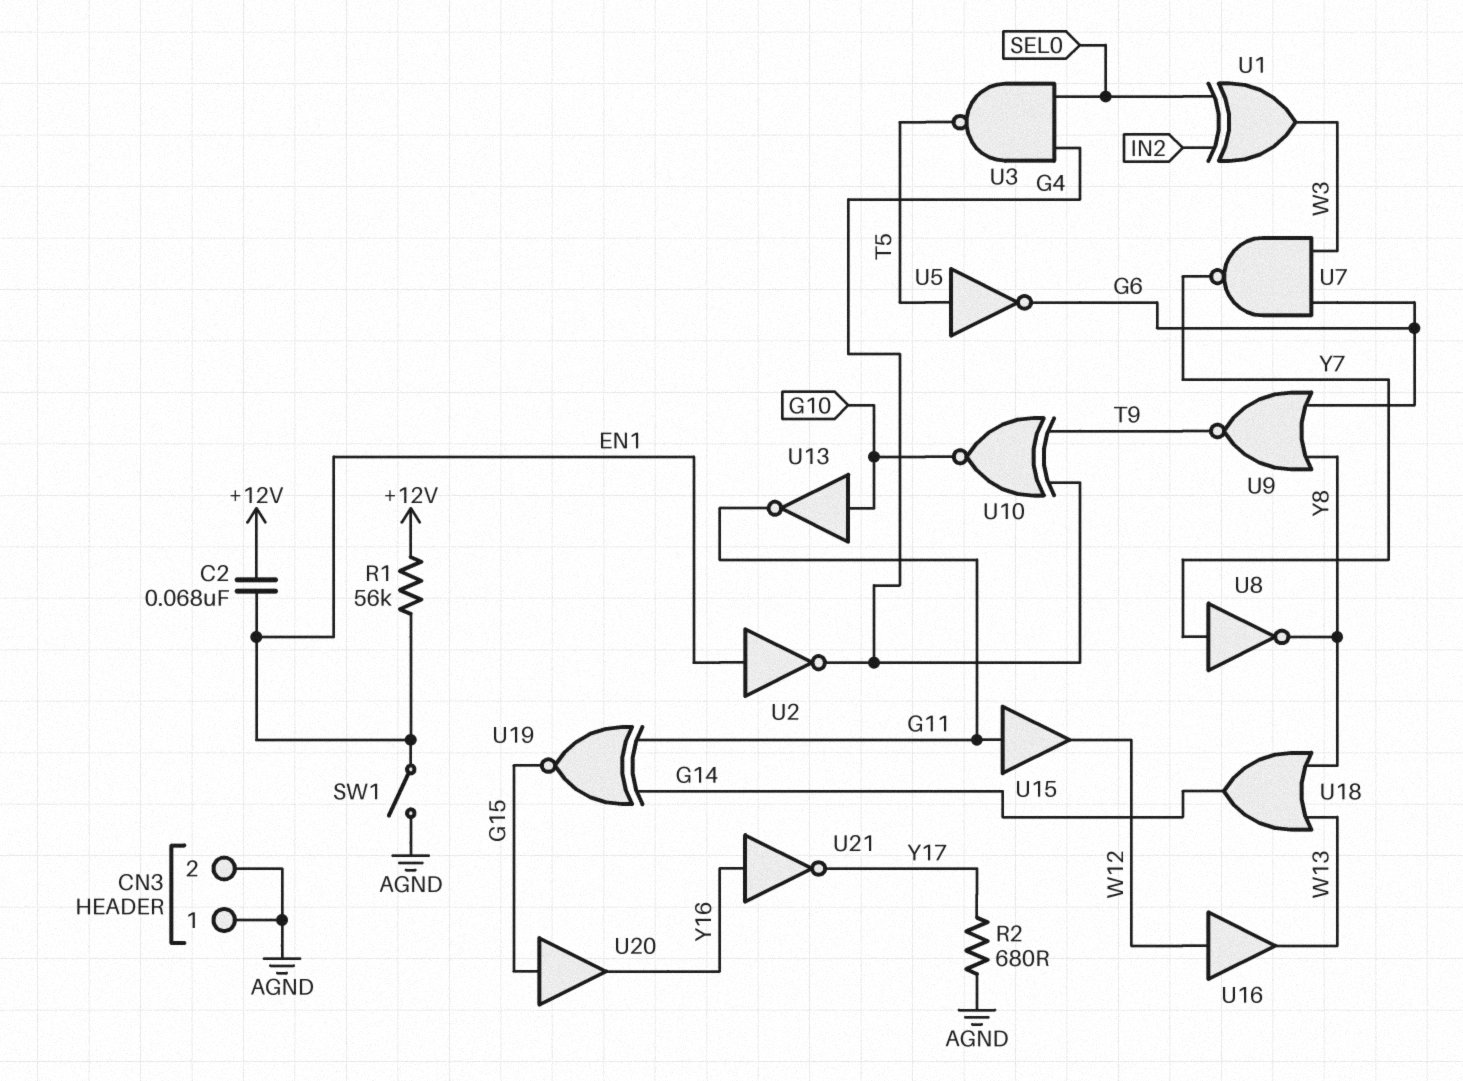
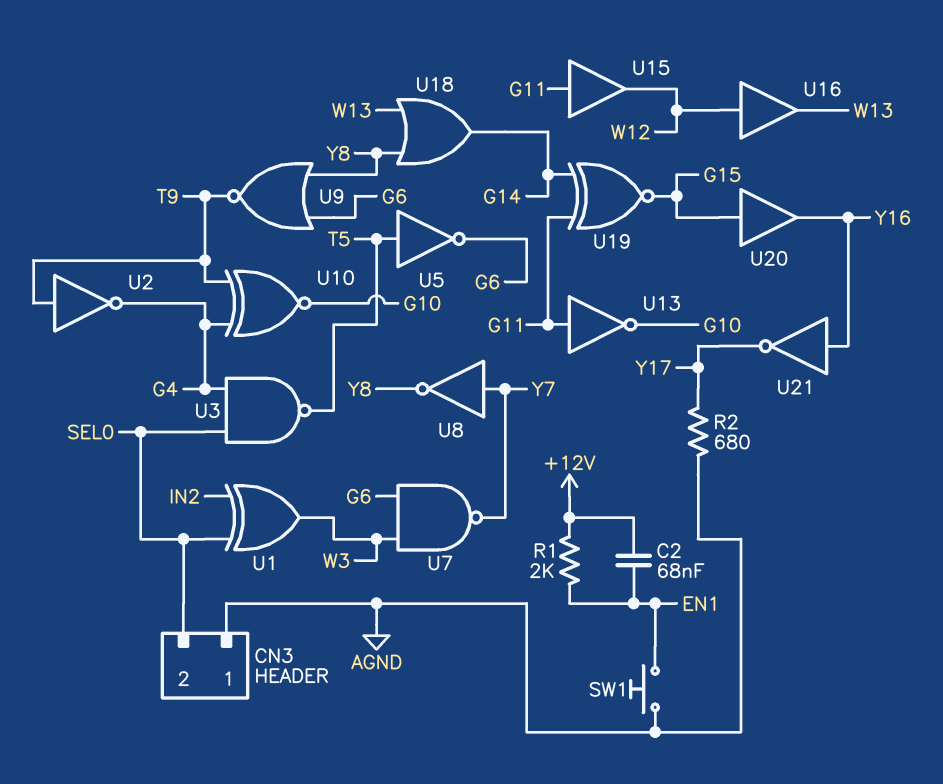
CN3 pin 2: AGND -> SEL0
R1: 56k (+12V, EN1) -> 2k (+12V, EN1)
SW1: switch (AGND, EN1) -> button (AGND, EN1)
U2: NOT (in EN1, out G4) -> NOT (in T9, out G4)
U13: NOT (in G10, out G11) -> NOT (in G11, out G10)

